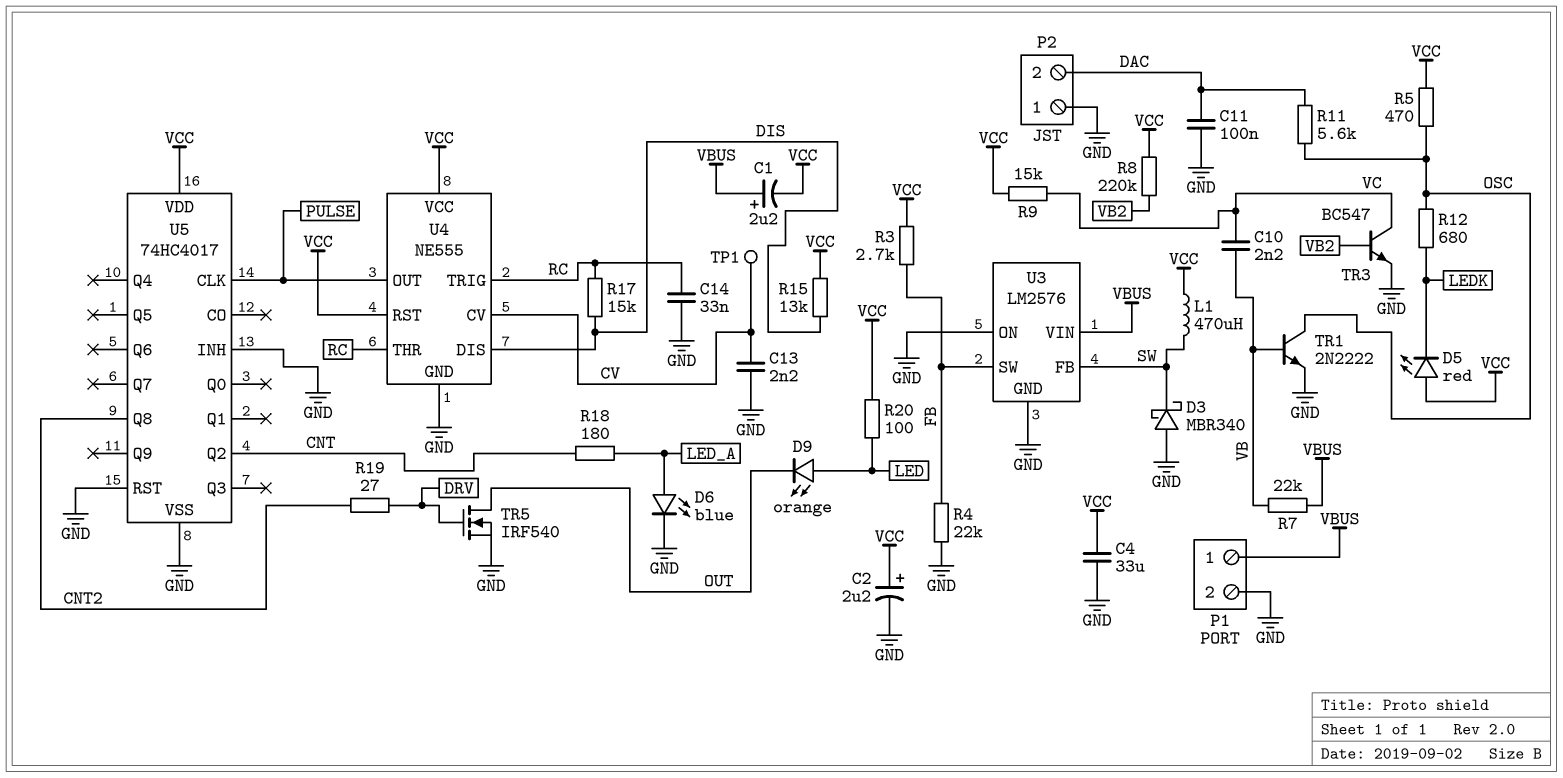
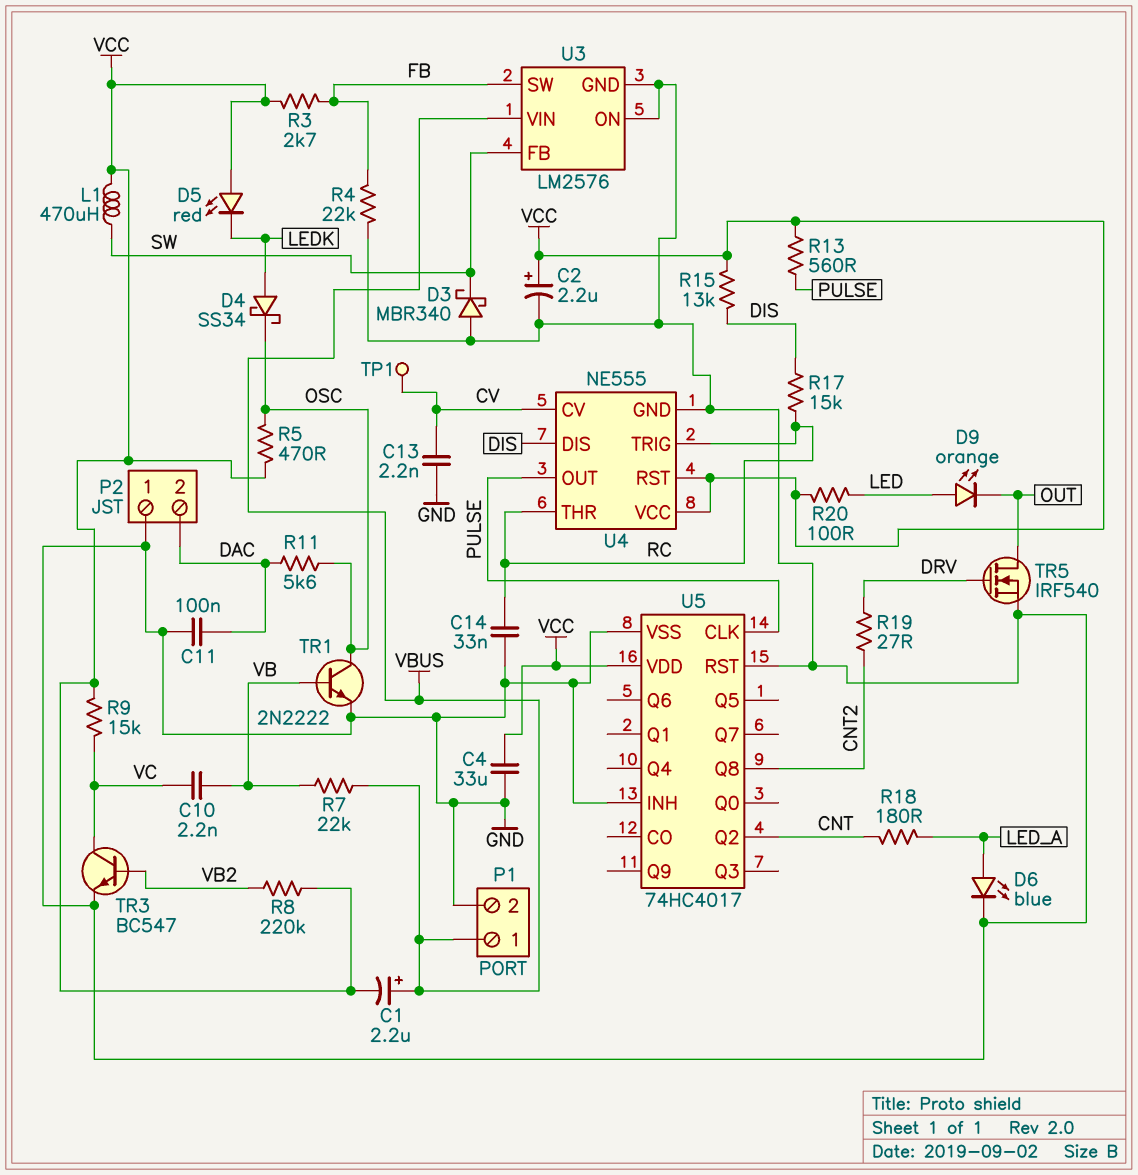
D4: none -> schottky SS34 (A LEDK, K OSC)
R12: 680 (LEDK, OSC) -> none
R13: none -> 560 (PULSE, VCC)

